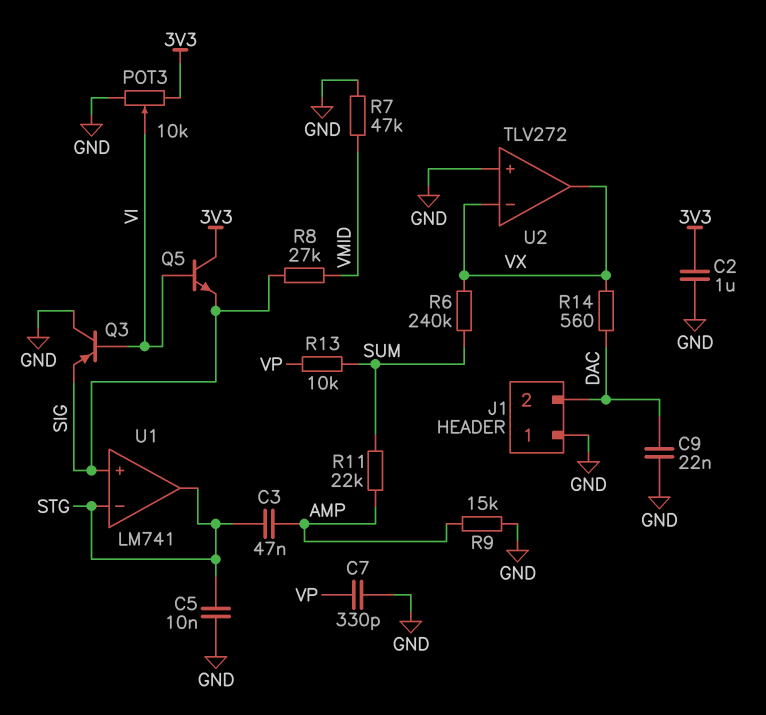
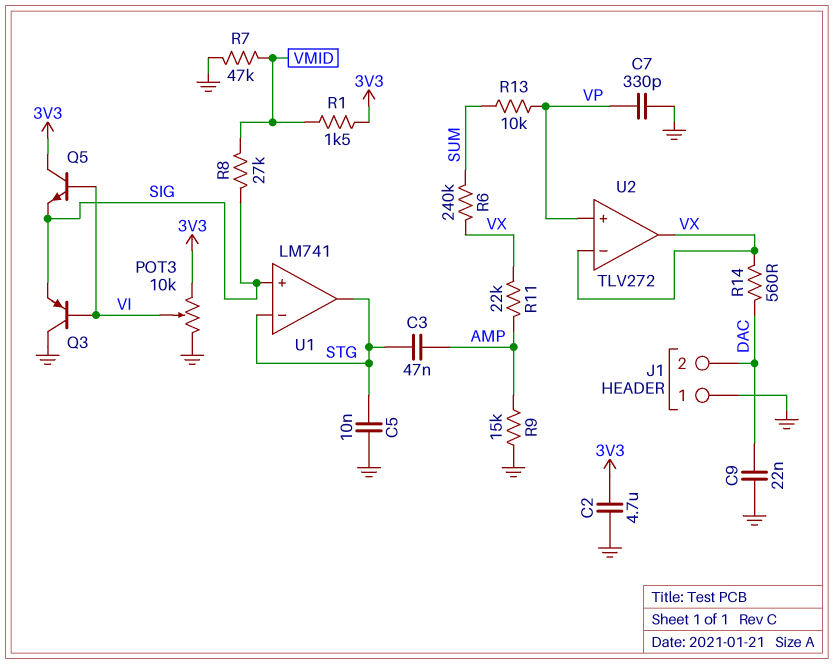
C2: 1uF (3V3, GND) -> 4.7uF (3V3, GND)
R1: none -> 1.5k (3V3, VMID)
R11: 22k (AMP, SUM) -> 22k (AMP, VX)
U2 pin in+: GND -> VP

